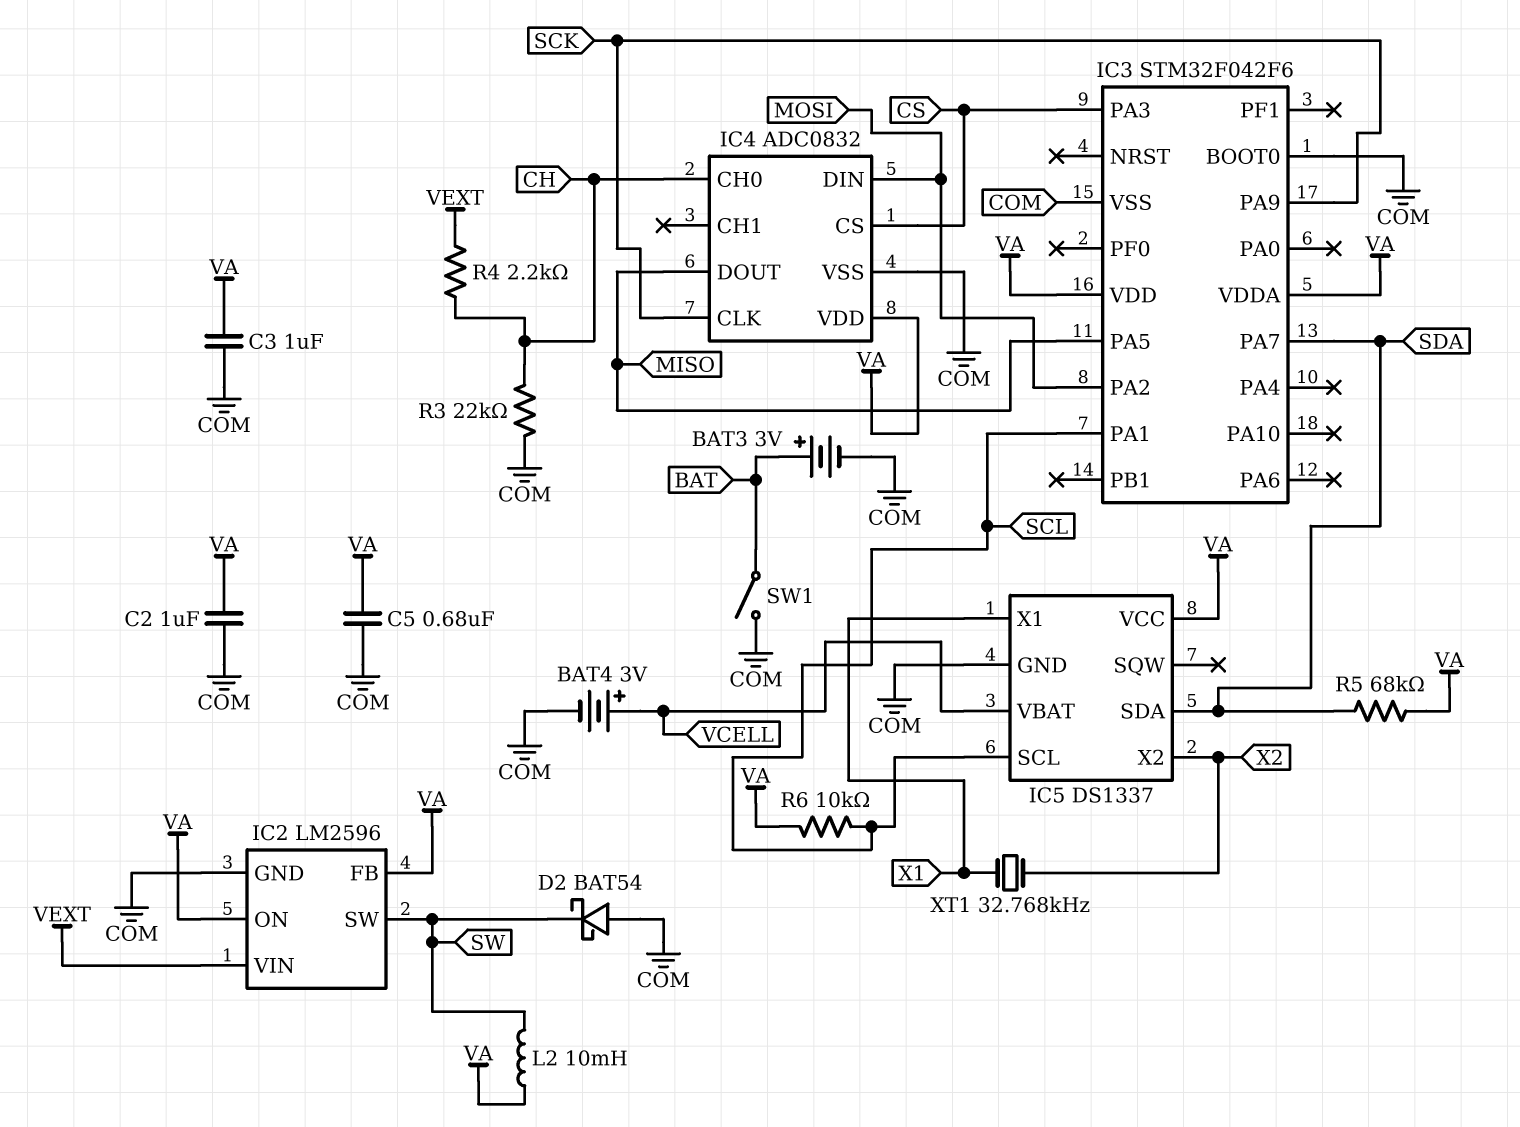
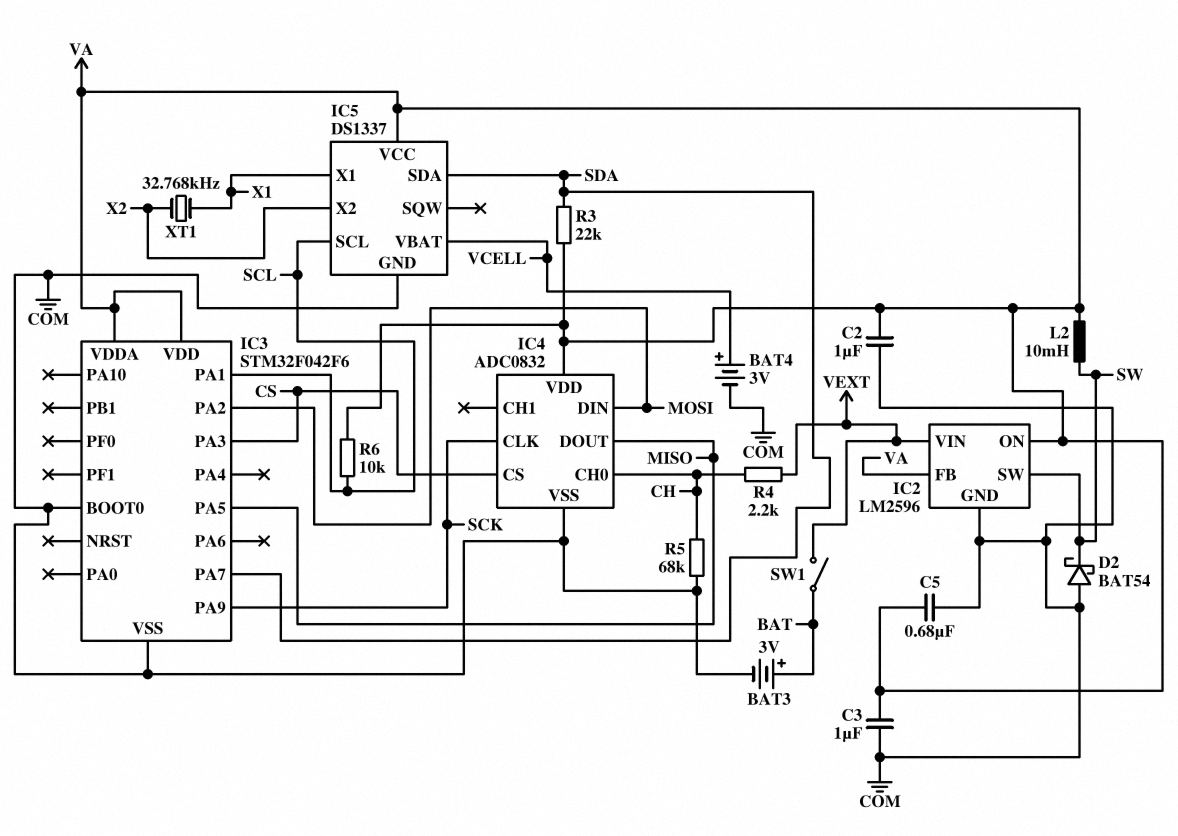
R3: 22k (CH, COM) -> 22k (SDA, VA)
R5: 68k (SDA, VA) -> 68k (CH, COM)
SW1: switch (BAT, COM) -> switch (BAT, VEXT)

